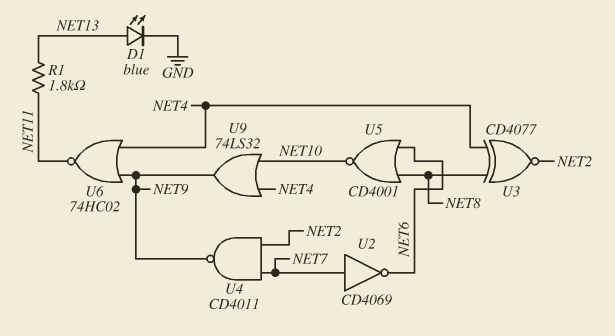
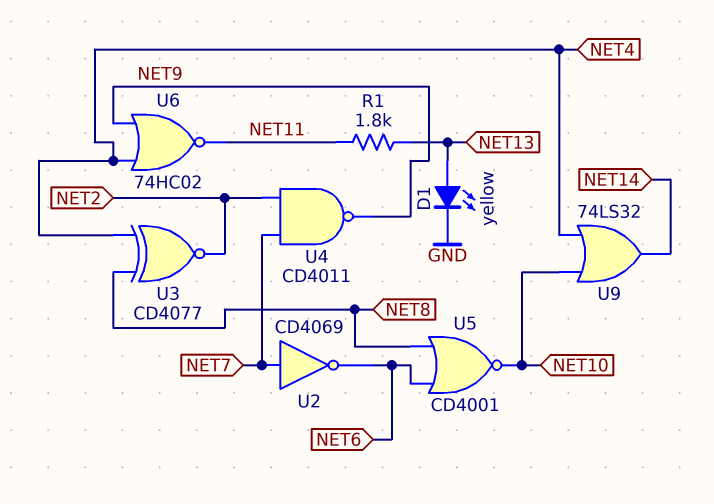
D1: LED blue (A NET13, K GND) -> LED yellow (A NET13, K GND)
U9: OR 74LS32 (in NET4, in NET10, out NET9) -> OR 74LS32 (in NET4, in NET10, out NET14)

